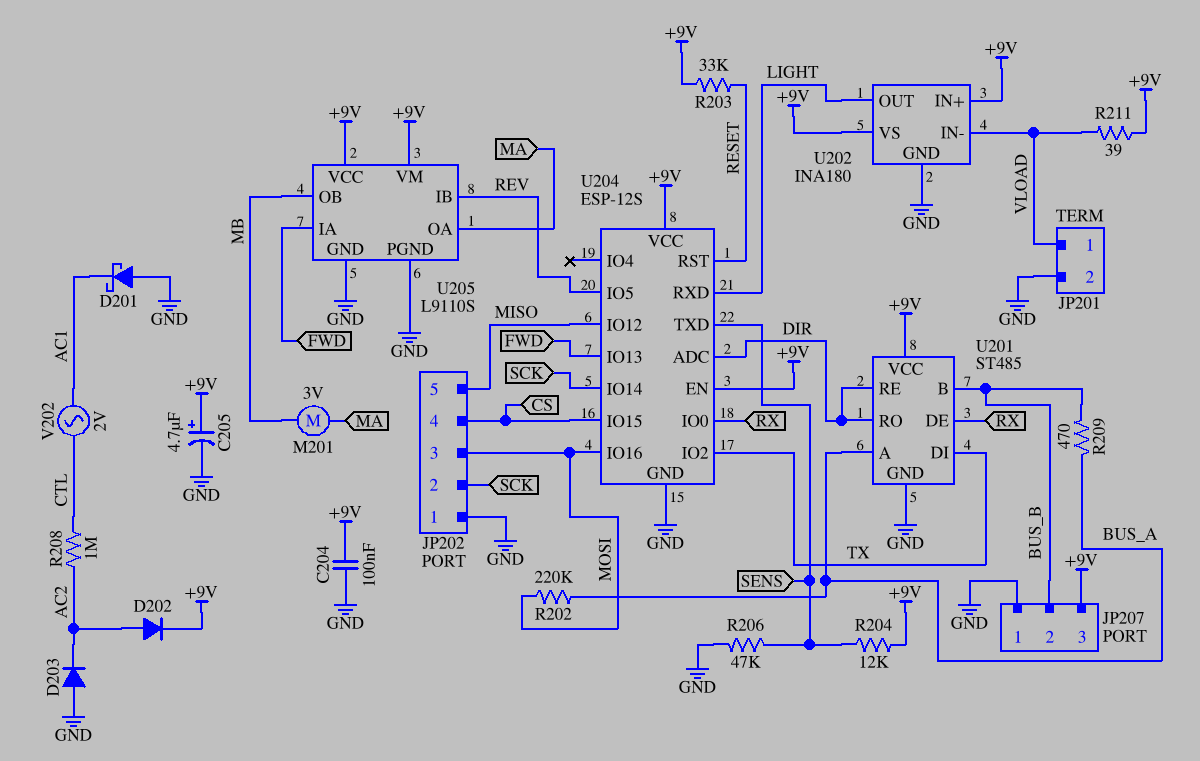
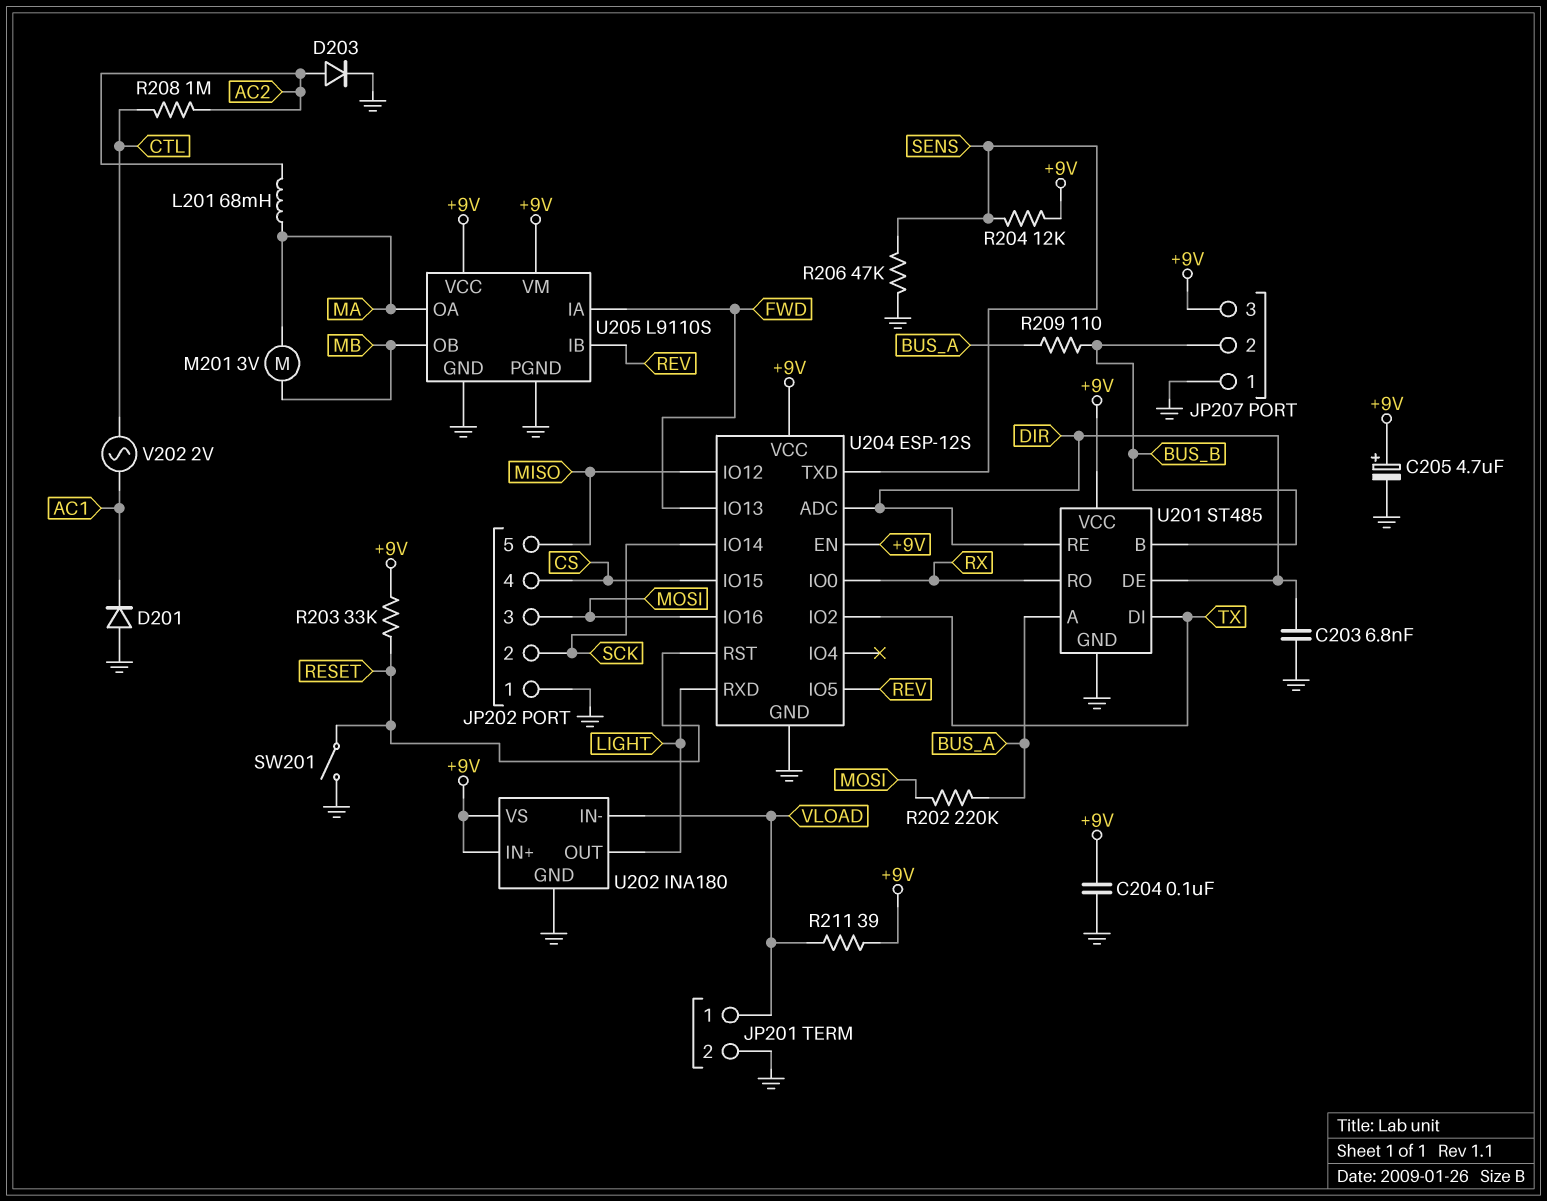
C203: none -> 6.8nF (DIR, GND)
D201: schottky (A GND, K AC1) -> diode (A GND, K AC1)
D202: diode (A AC2, K +9V) -> none
D203: diode (A GND, K AC2) -> diode (A AC2, K GND)
L201: none -> 68mH (AC2, MA)
R209: 470 (BUS_A, BUS_B) -> 110 (BUS_A, BUS_B)
SW201: none -> switch (GND, RESET)
U201 pin DE: RX -> DIR
U201 pin RO: DIR -> RX

